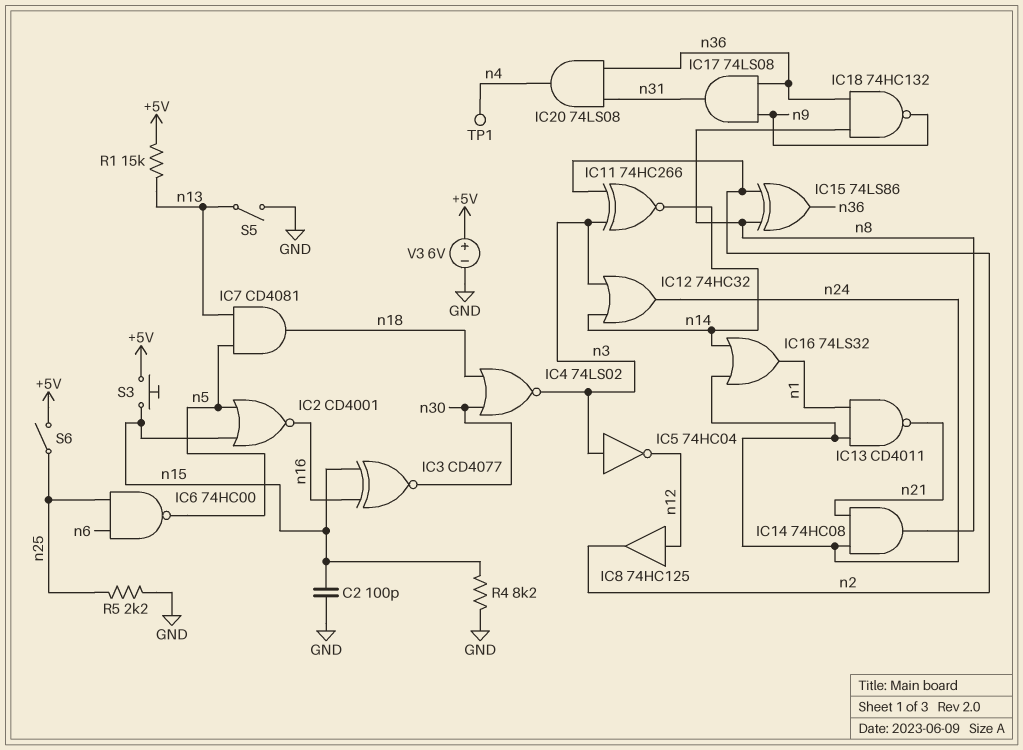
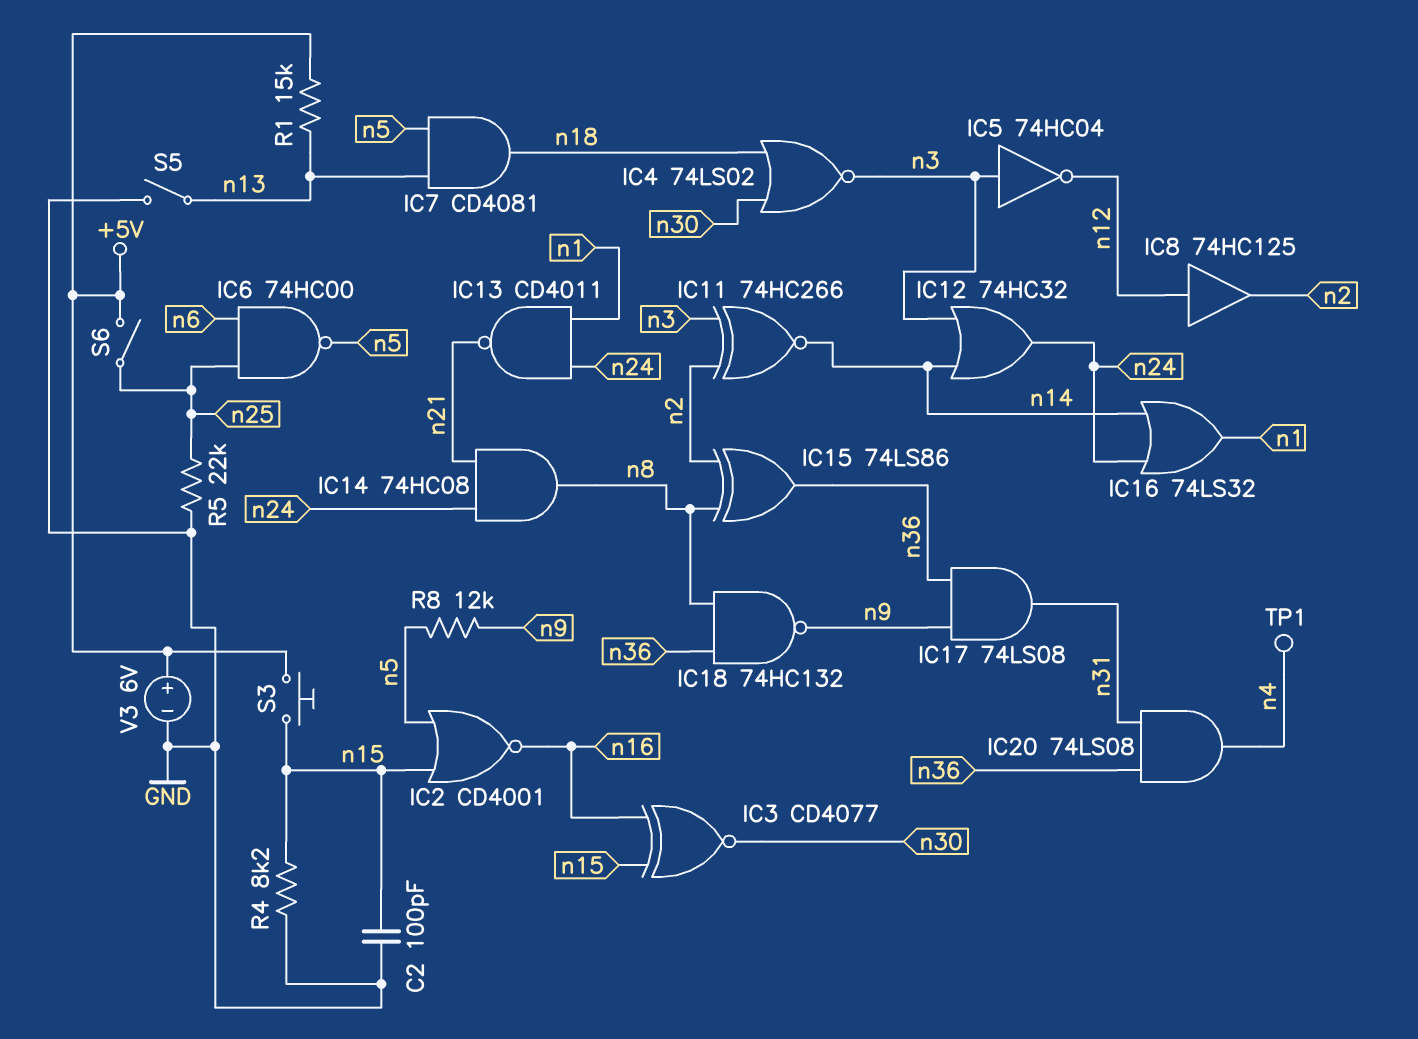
R5: 2.2k (GND, n25) -> 22k (GND, n25)
R8: none -> 12k (n5, n9)

